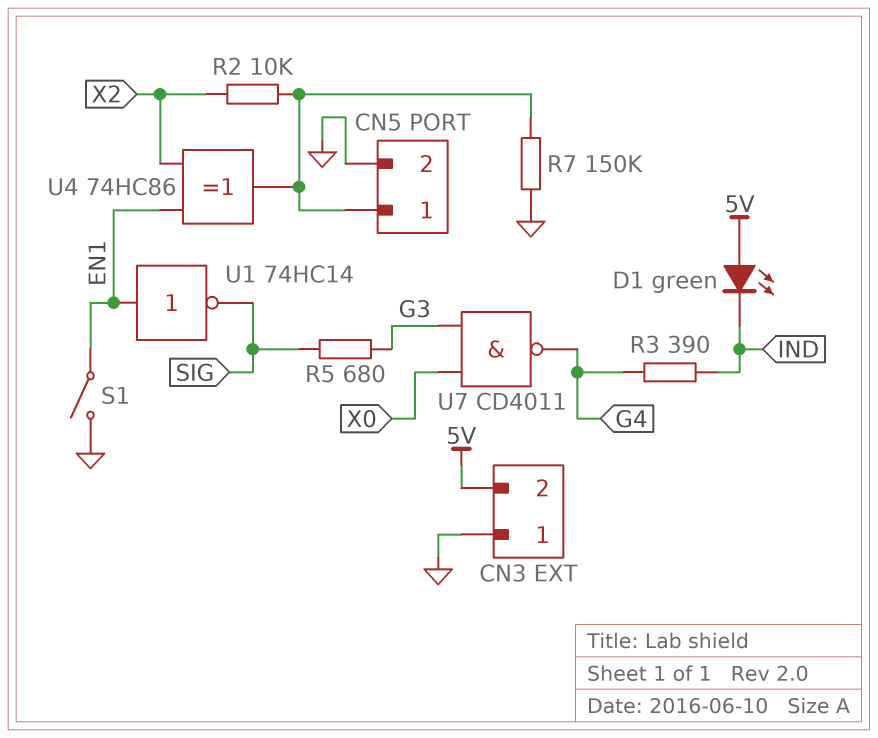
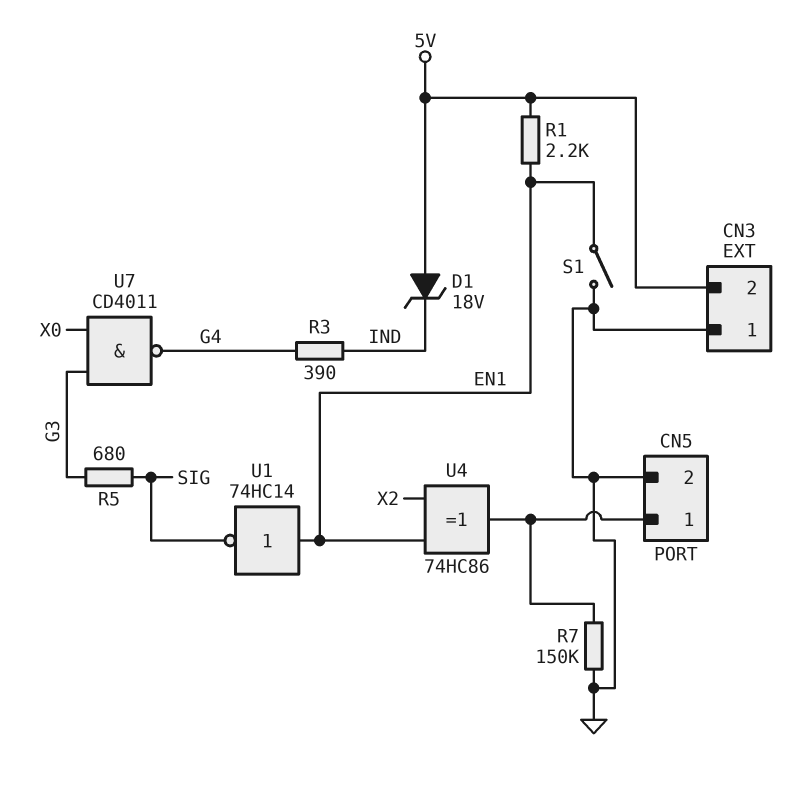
D1: LED green (A 5V, K IND) -> zener 18V (A 5V, K IND)
R1: none -> 2.2k (5V, EN1)
R2: 10k (CN5/1, X2) -> none

